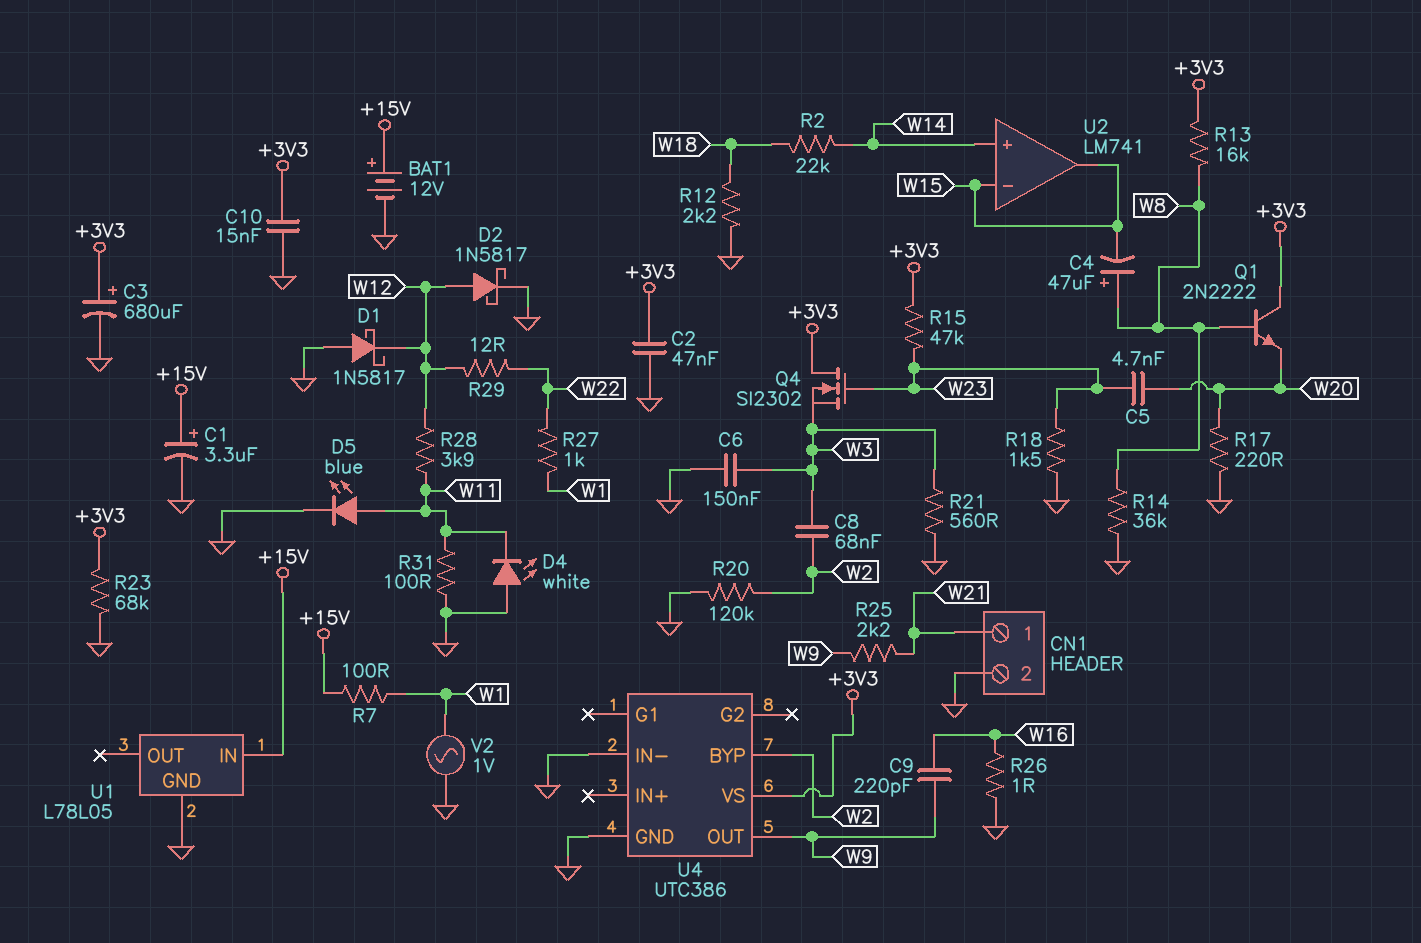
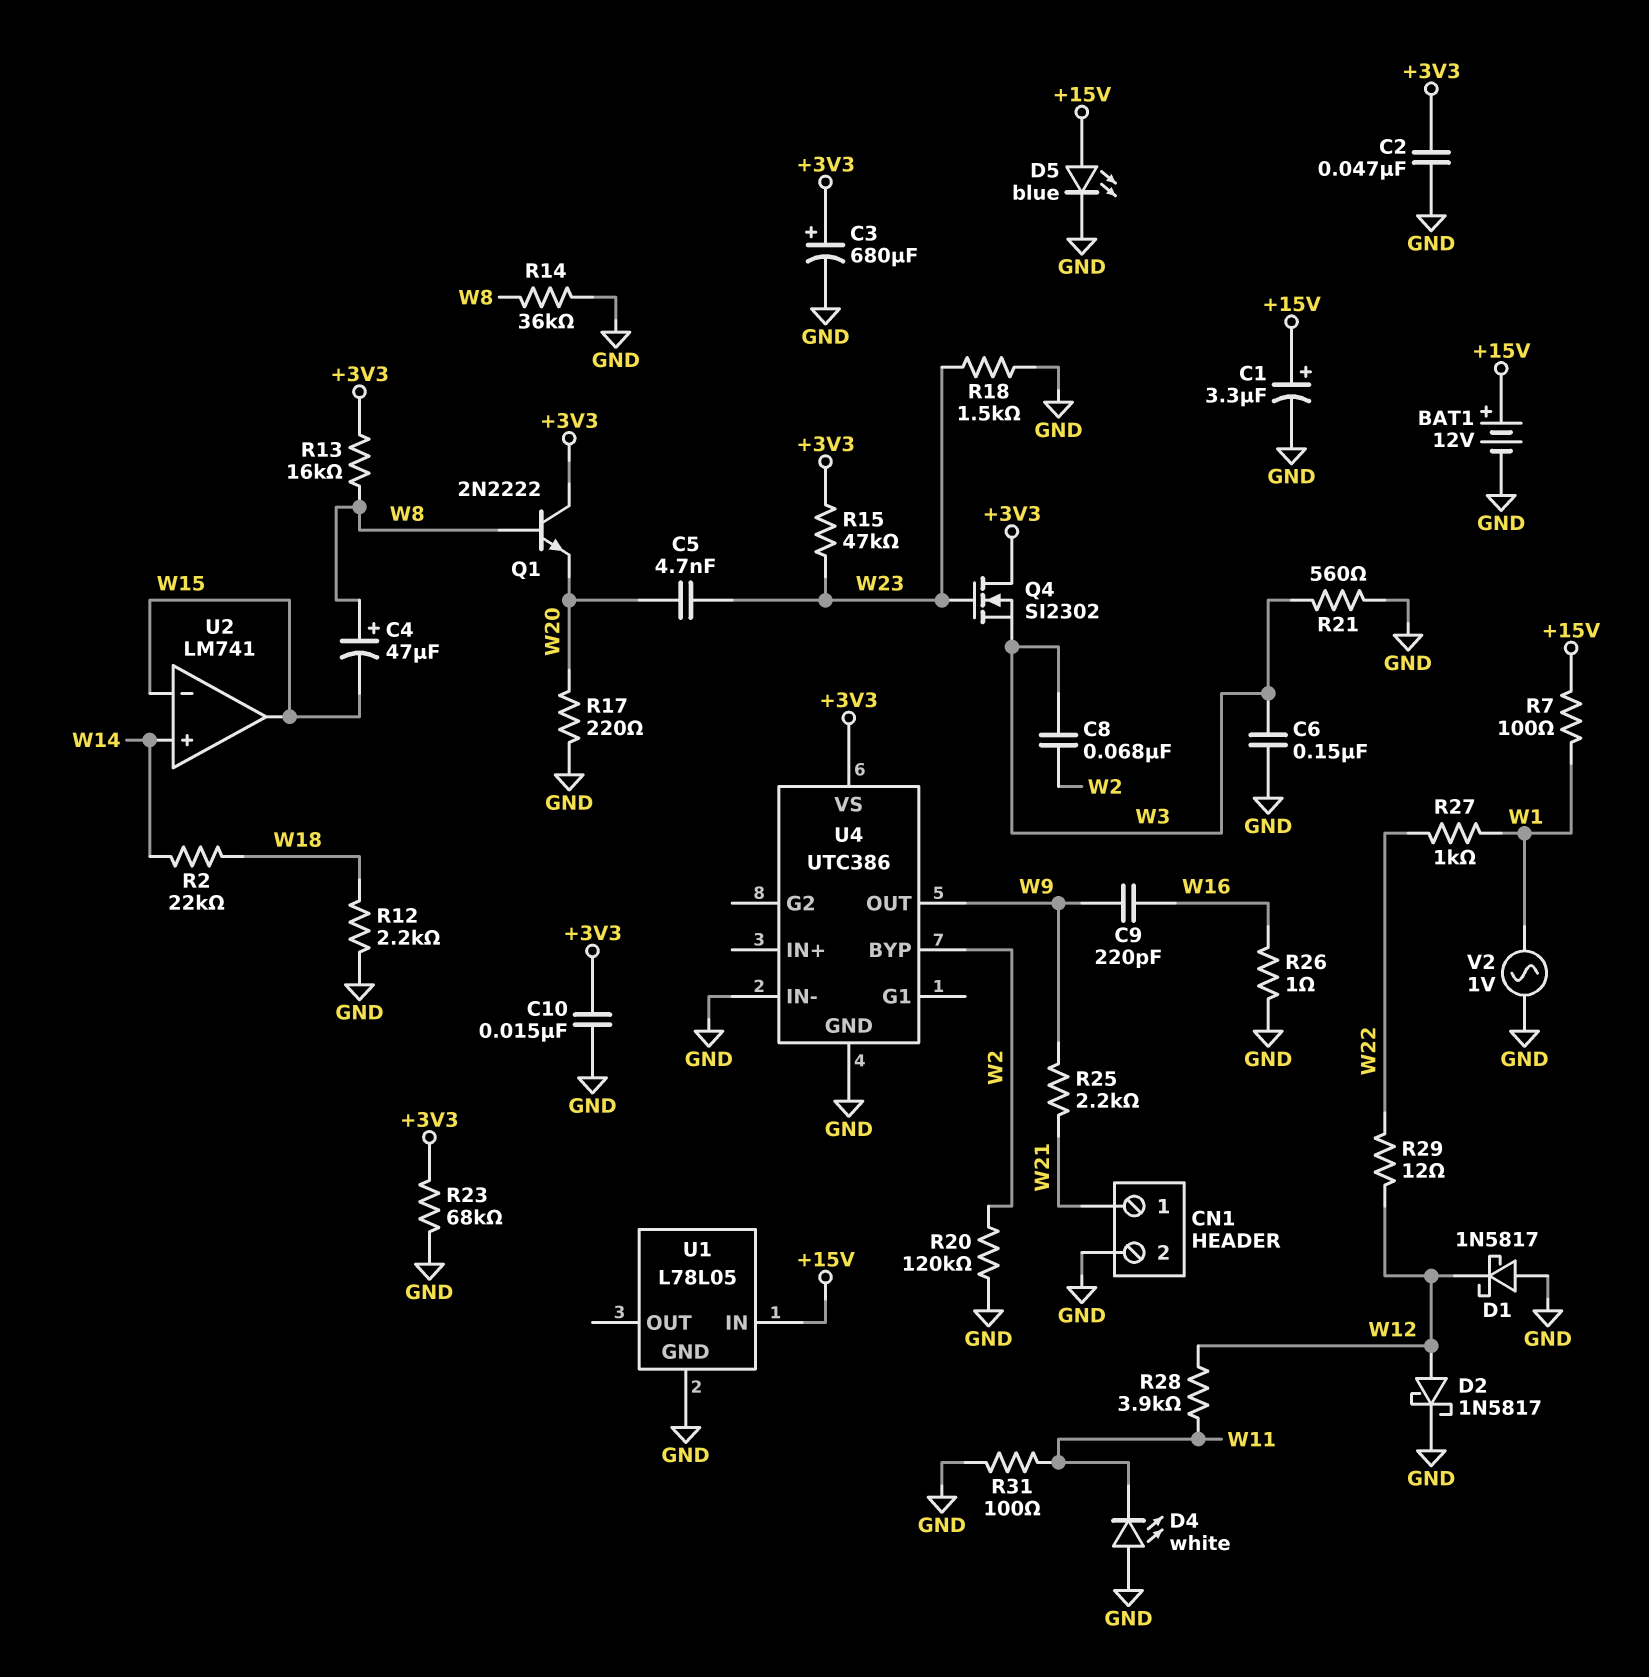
D5: LED blue (A W11, K GND) -> LED blue (A +15V, K GND)

